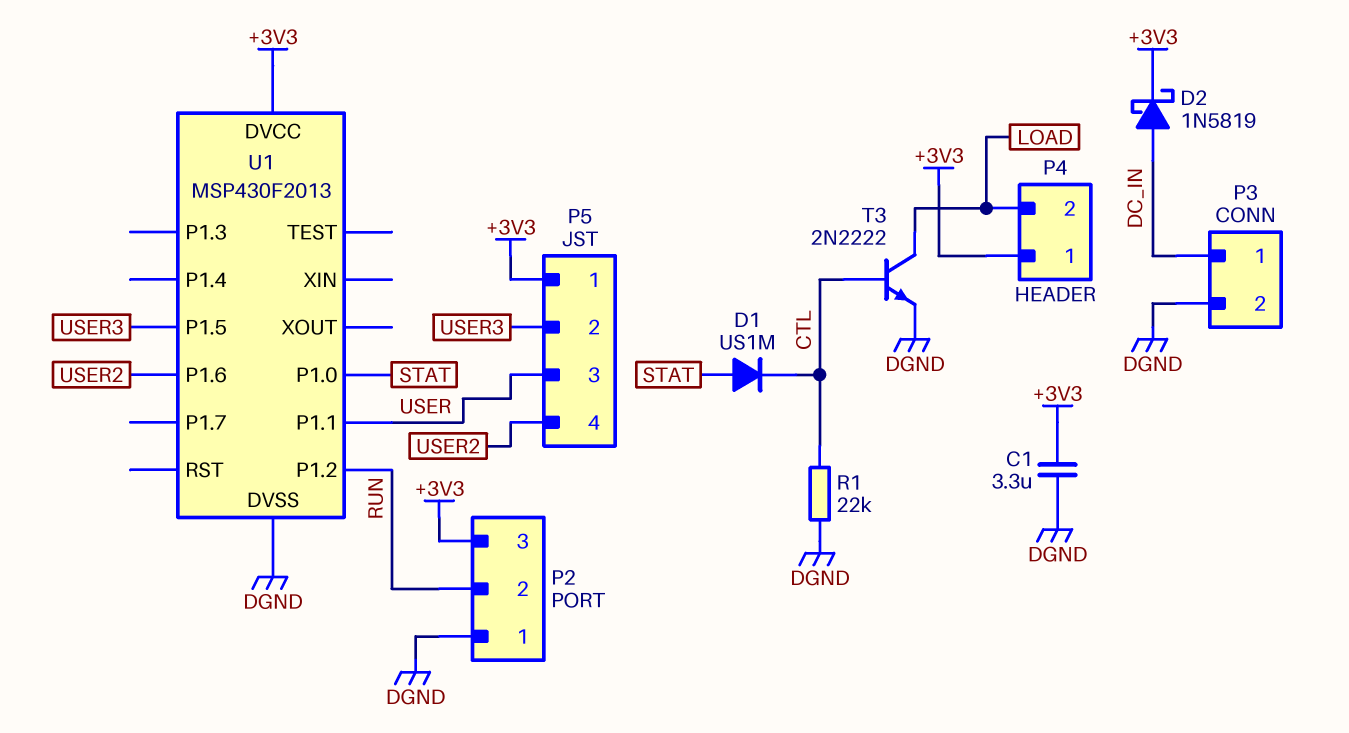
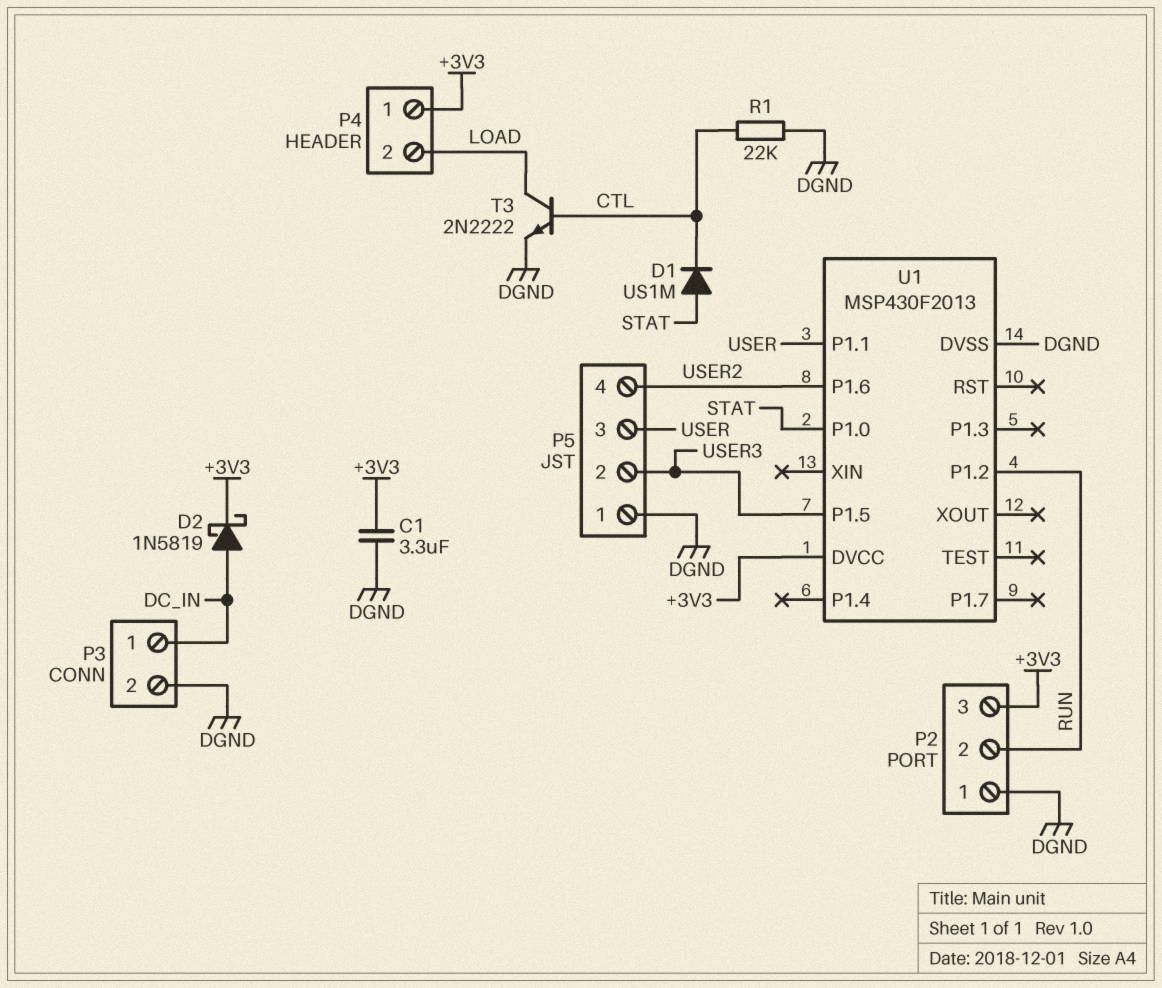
P5 pin 1: +3V3 -> DGND

